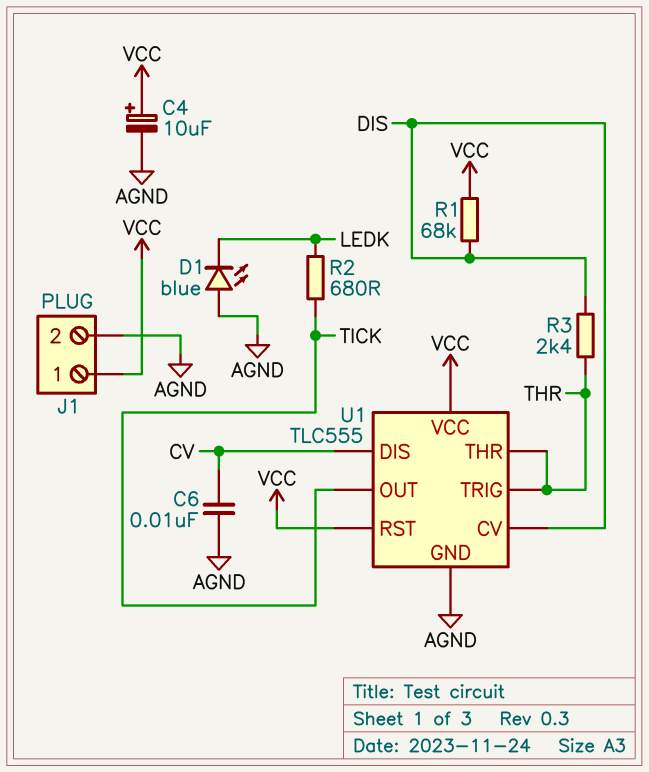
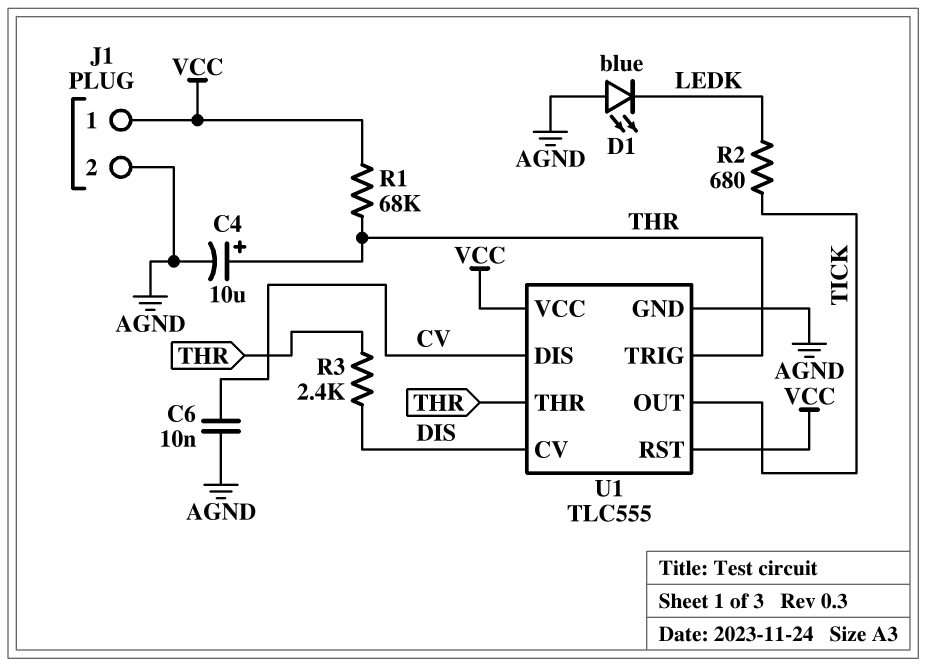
C4: 10uF (plus VCC, minus AGND) -> 10uF (plus THR, minus AGND)
R1: 68k (DIS, VCC) -> 68k (THR, VCC)

